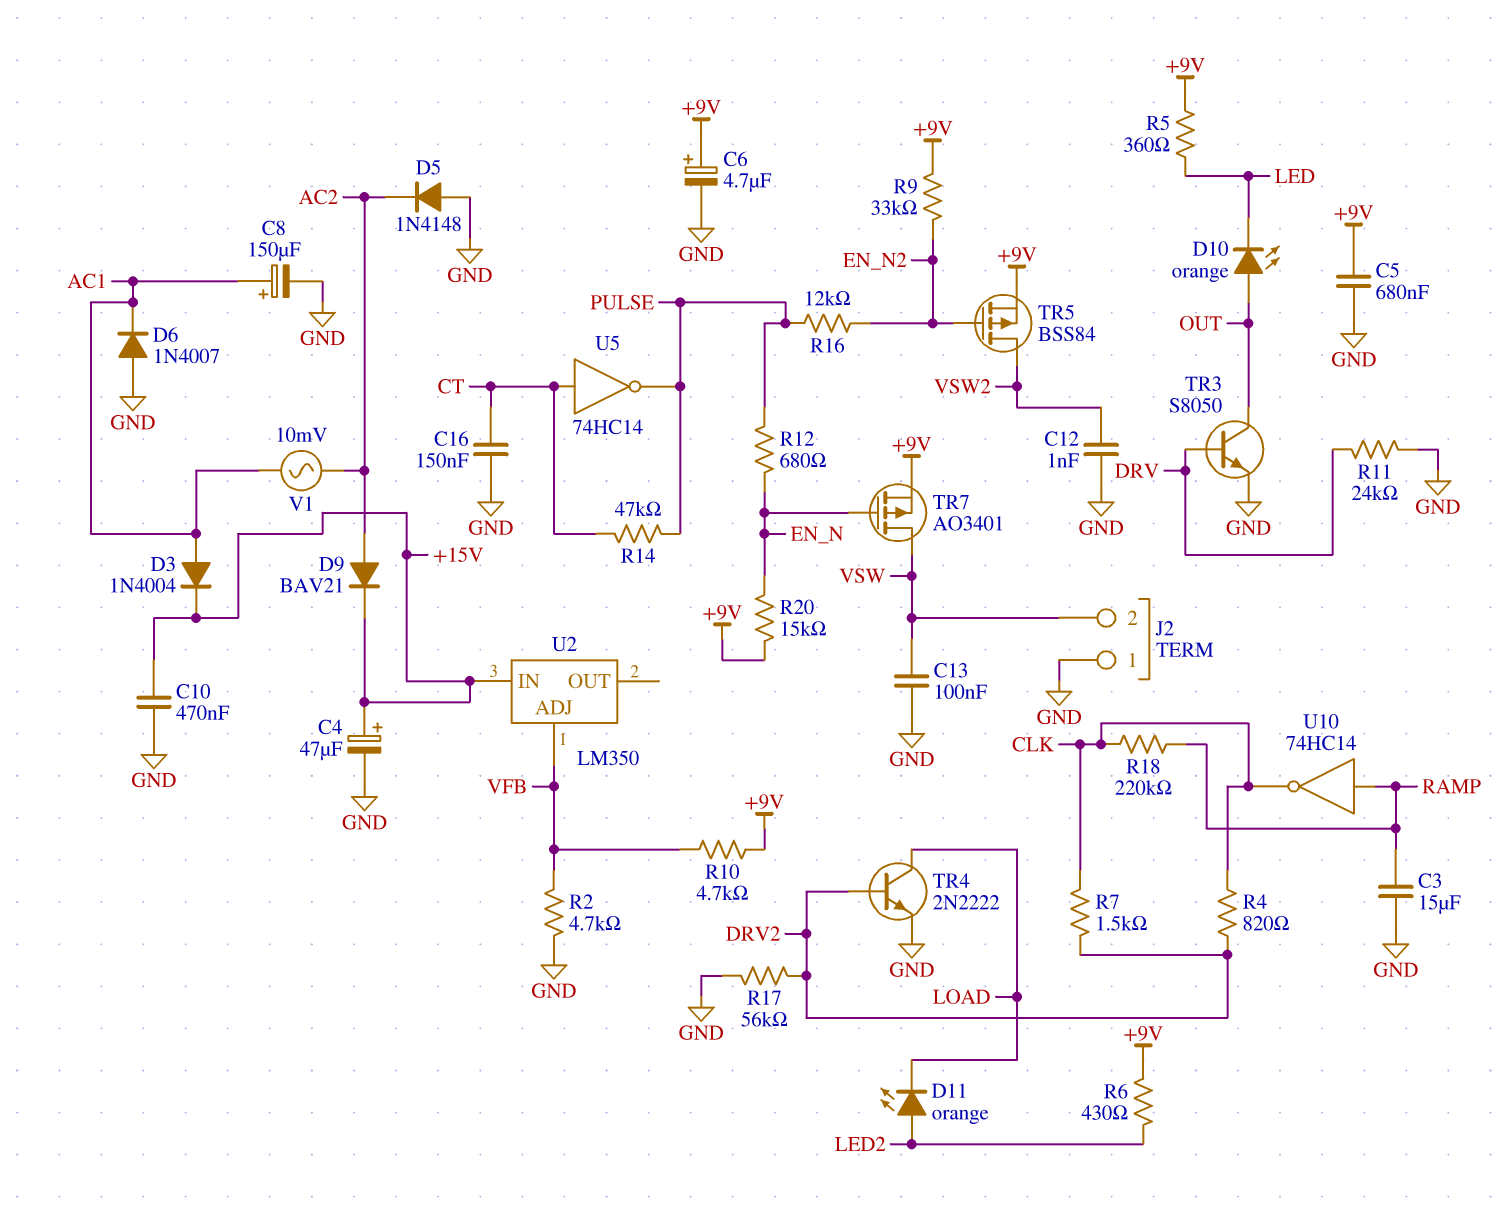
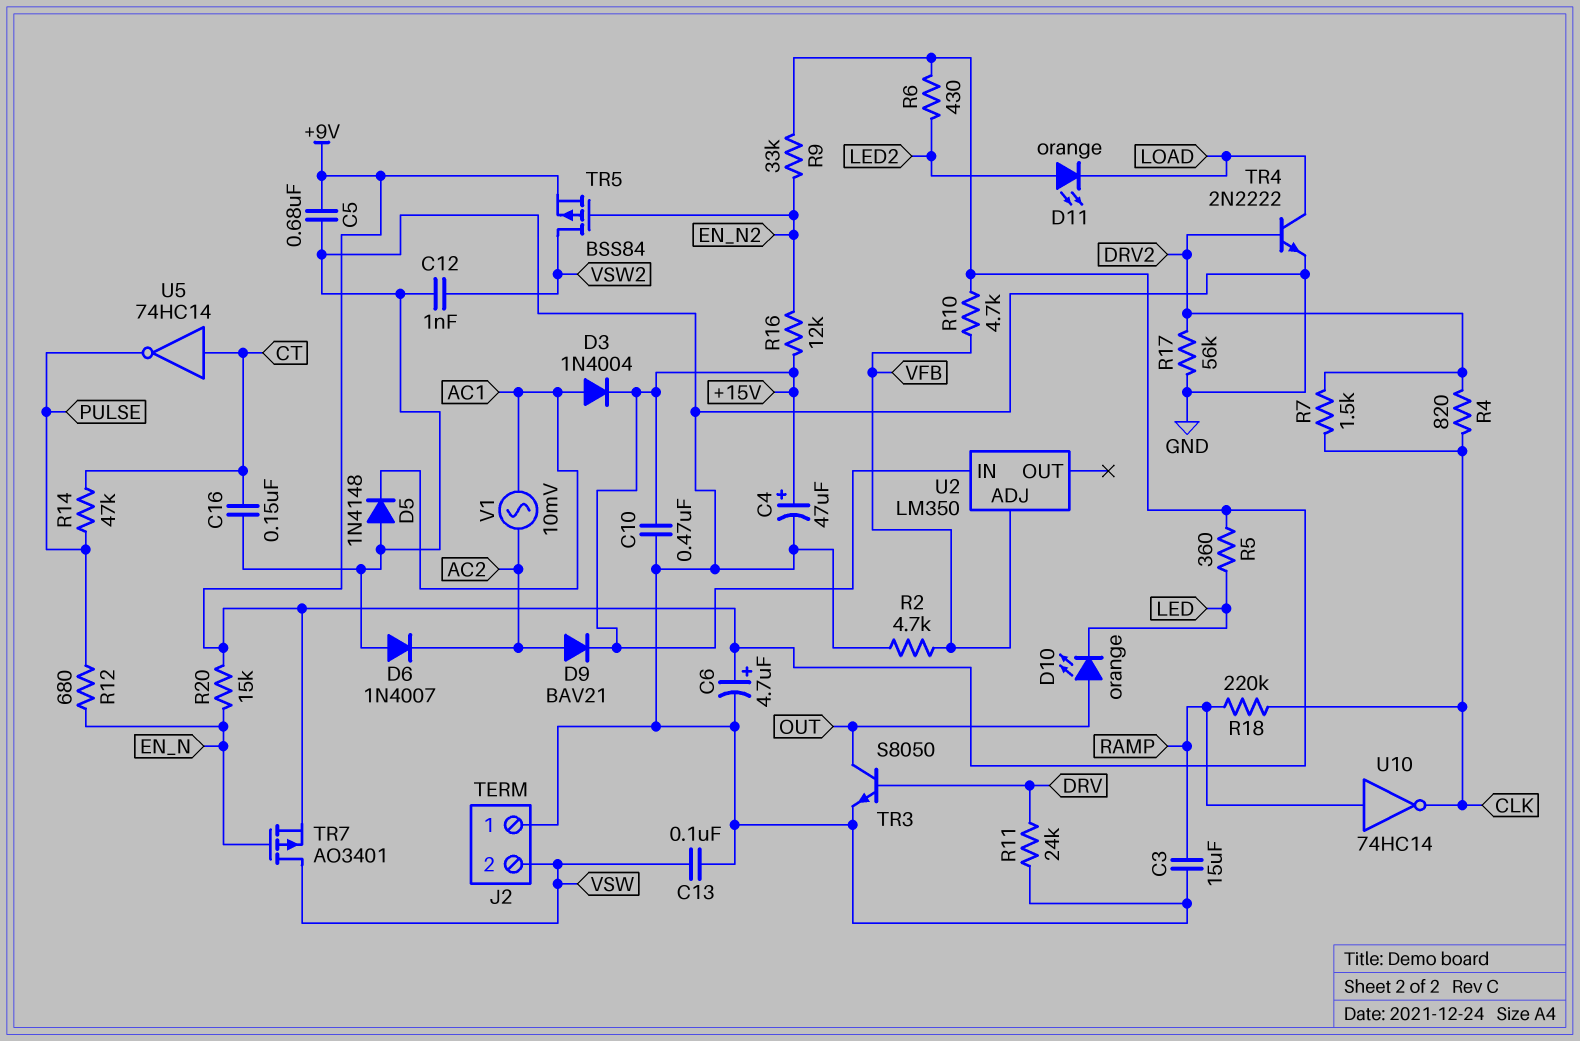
C8: 150uF (plus AC1, minus GND) -> none
D5: diode 1N4148 (A GND, K AC2) -> diode 1N4148 (A GND, K AC1)
D6: diode 1N4007 (A GND, K AC1) -> diode 1N4007 (A GND, K AC2)
R16: 12k (EN_N2, PULSE) -> 12k (+15V, EN_N2)

